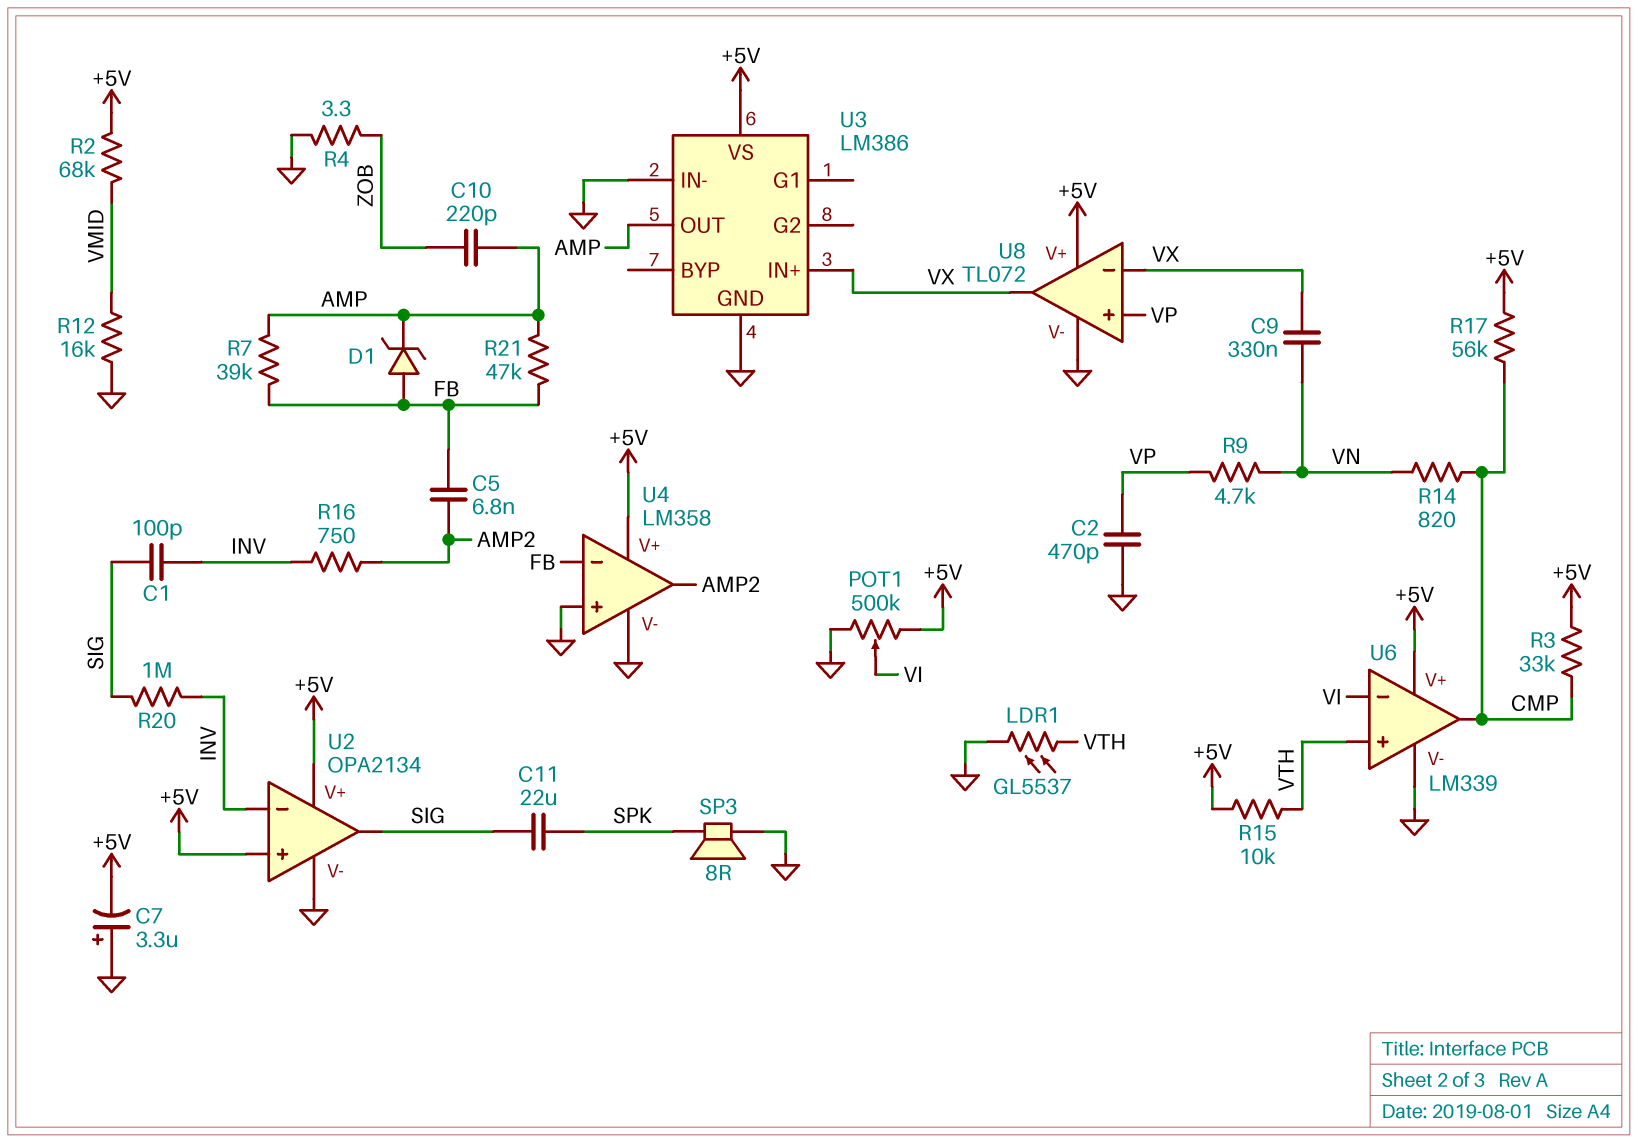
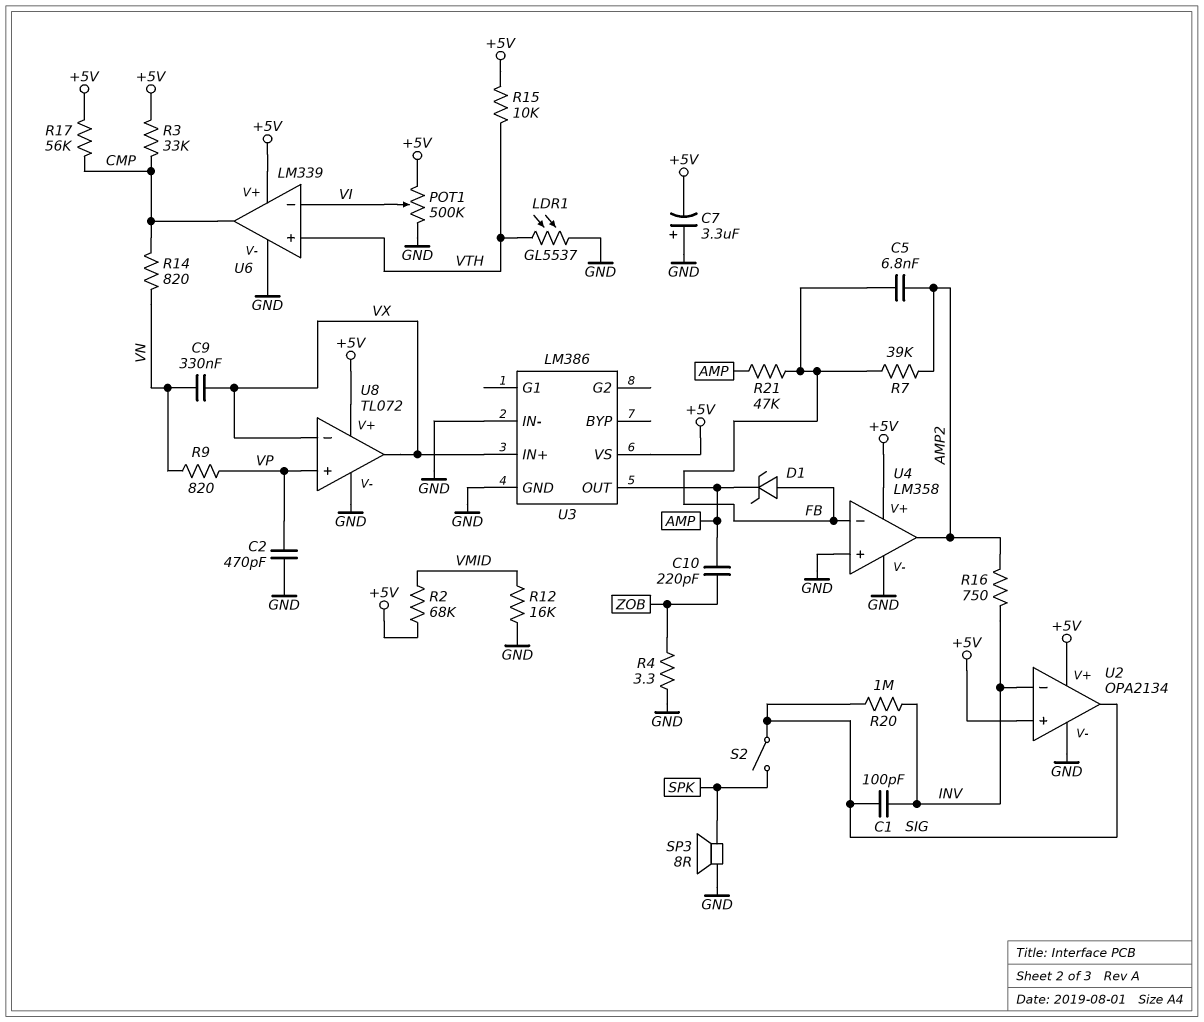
C11: 22uF (SIG, SPK) -> none
R7: 39k (AMP, FB) -> 39k (AMP2, FB)
R9: 4.7k (VN, VP) -> 820 (VN, VP)
S2: none -> switch (SIG, SPK)

